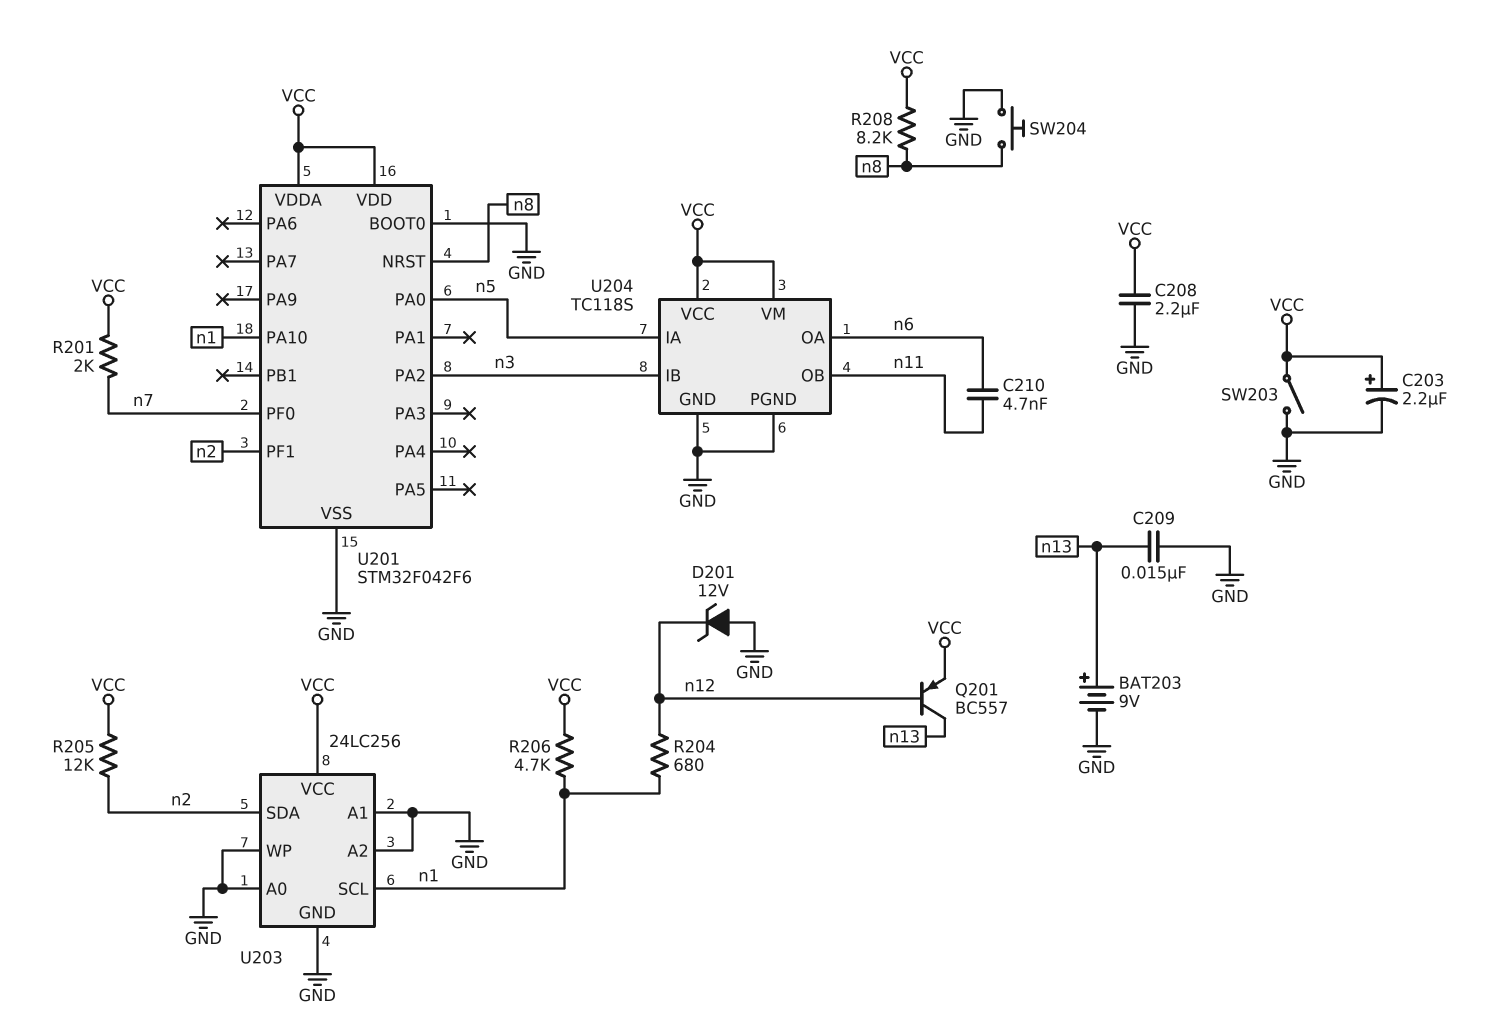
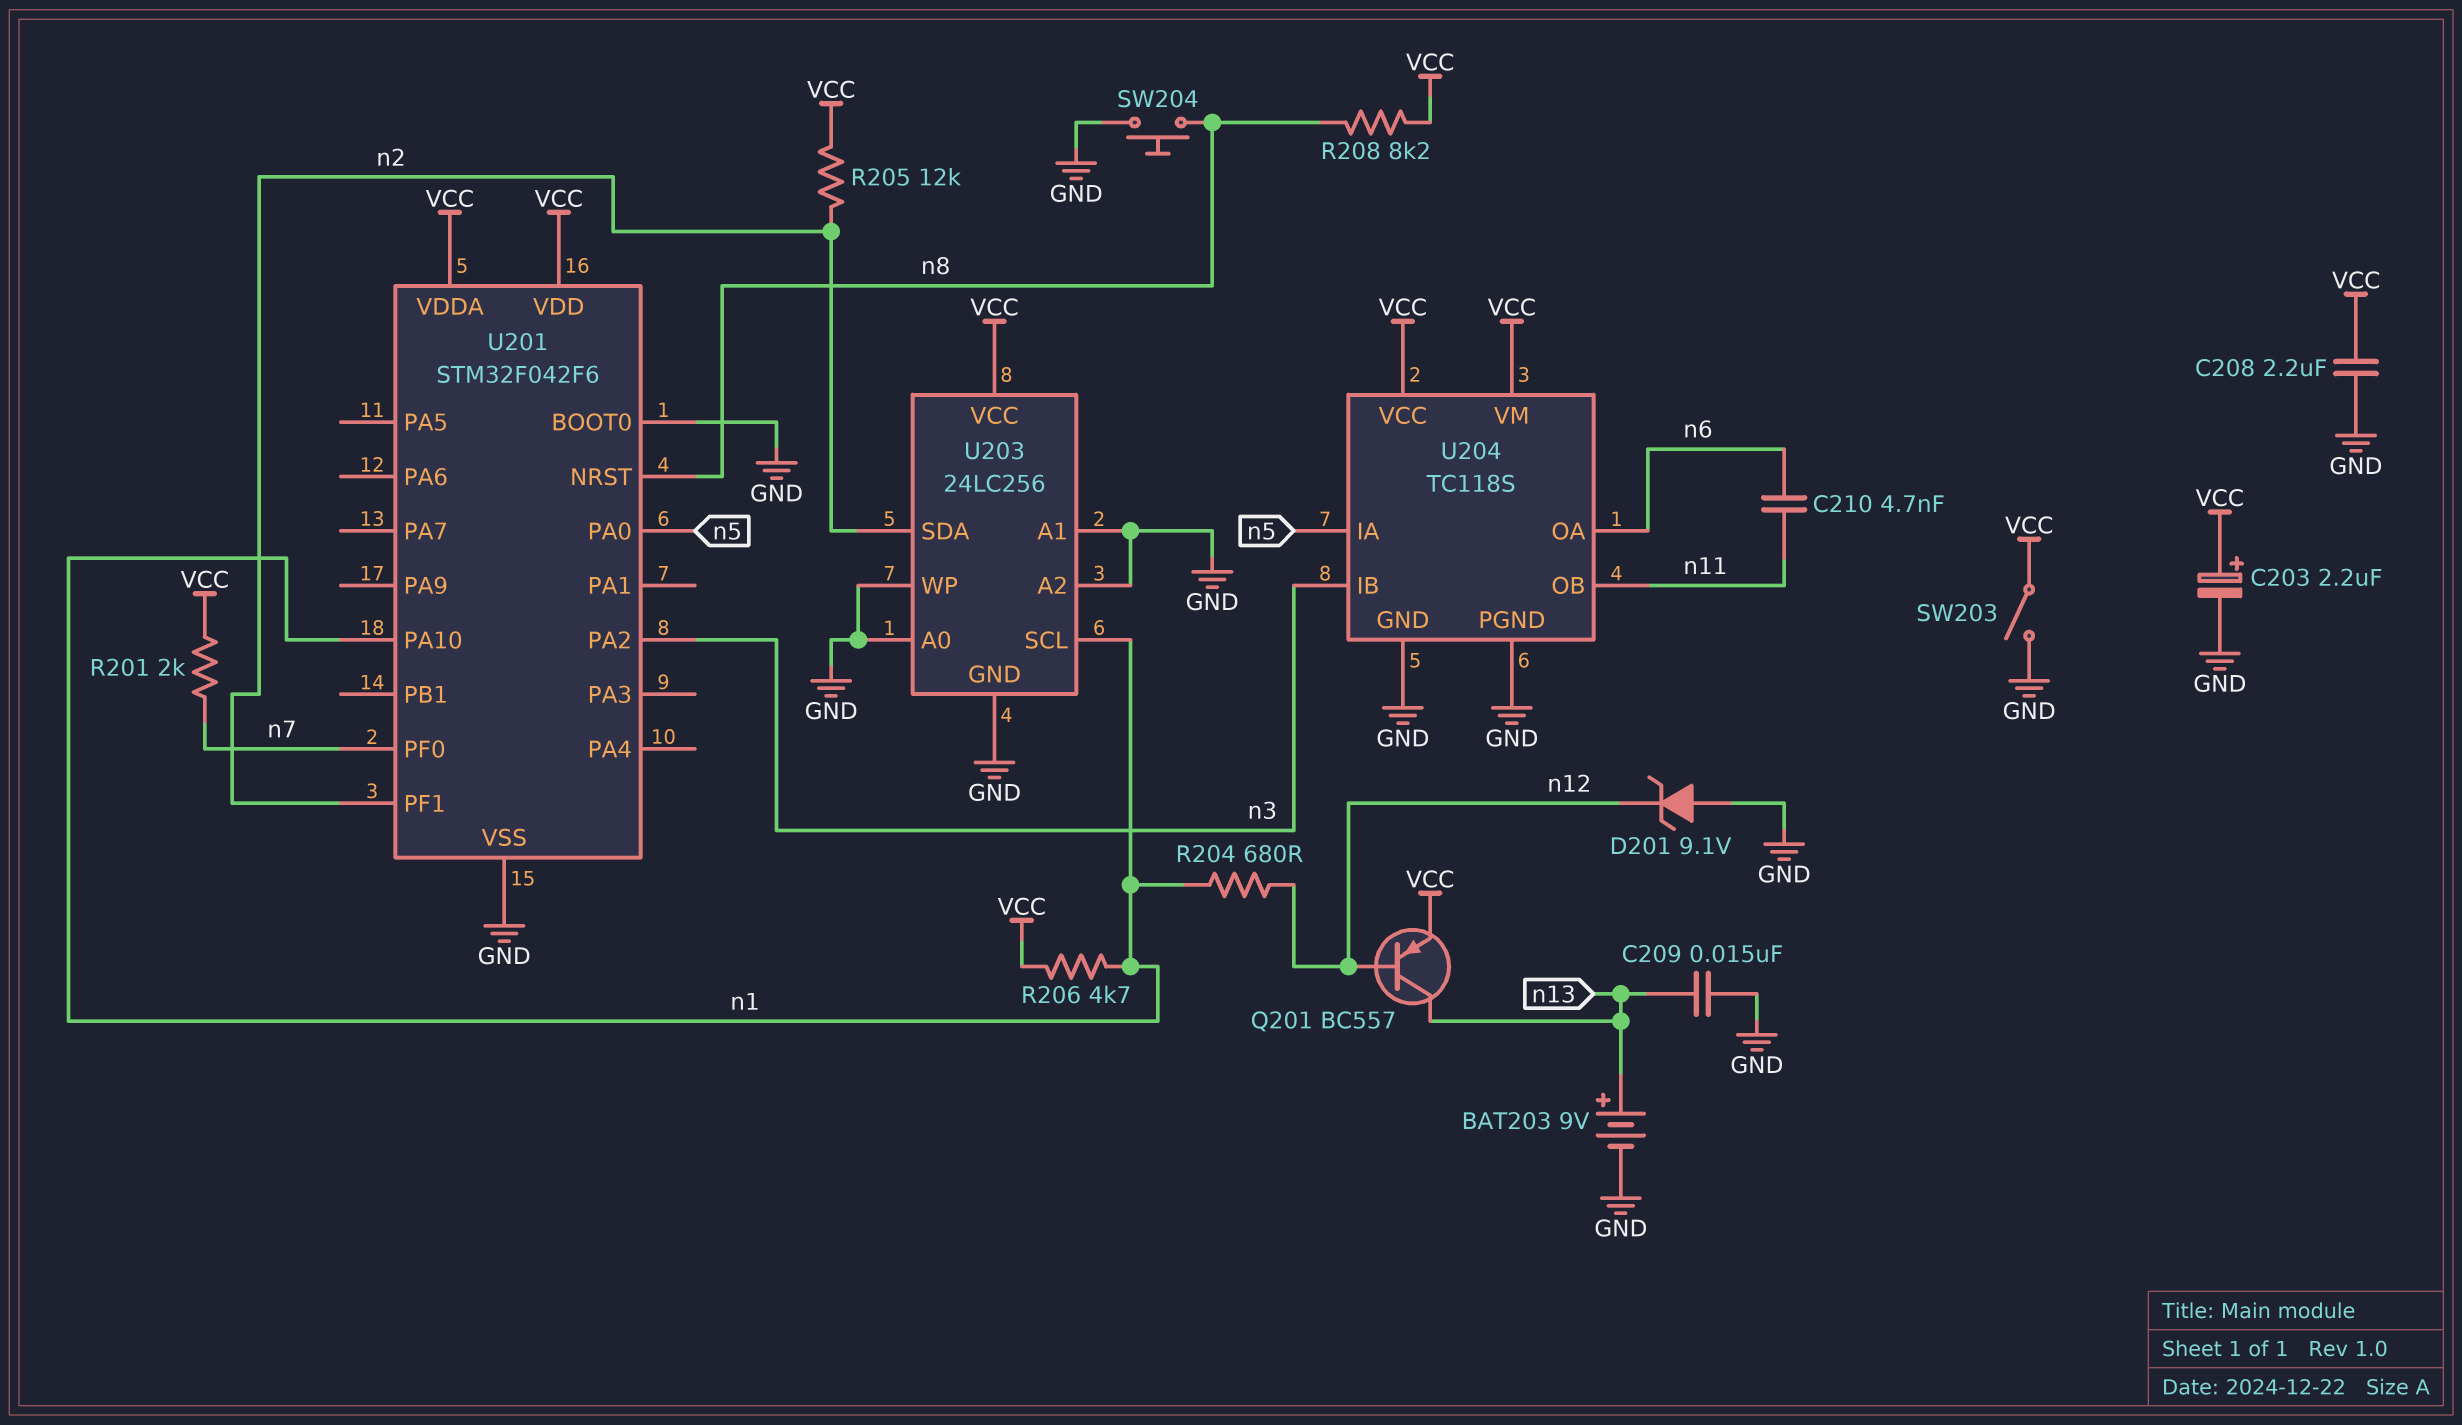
D201: zener 12V (A GND, K n12) -> zener 9.1V (A GND, K n12)

